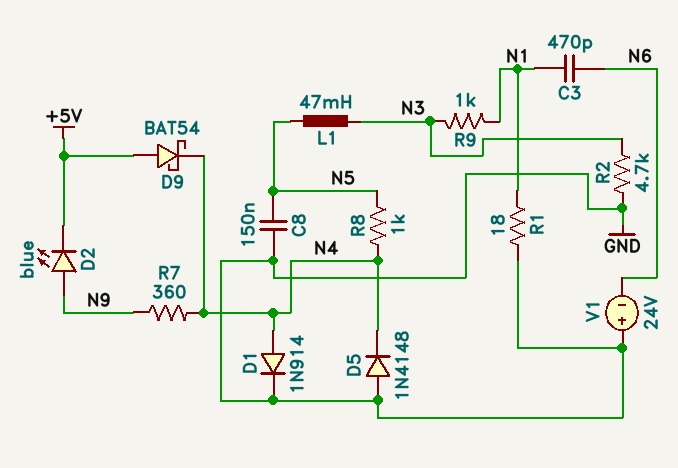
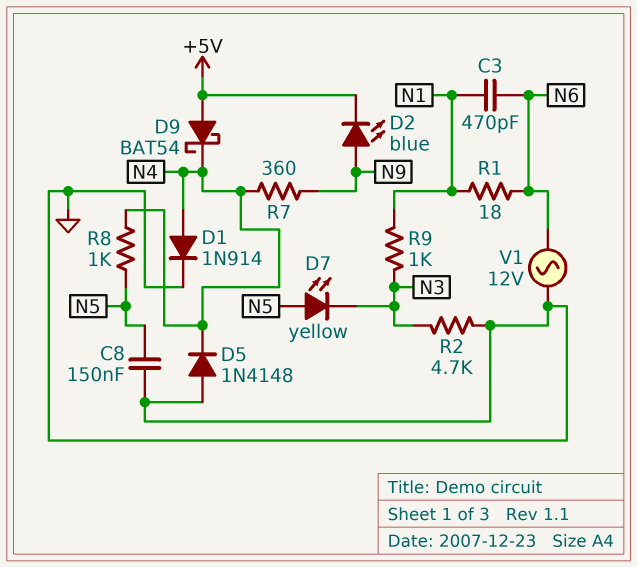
D7: none -> LED yellow (A N5, K N3)
L1: 47mH (N3, N5) -> none
R1: 18 (GND, N1) -> 18 (N1, N6)
V1: 24V (plus GND, minus N6) -> AC 12V (GND, N6)

